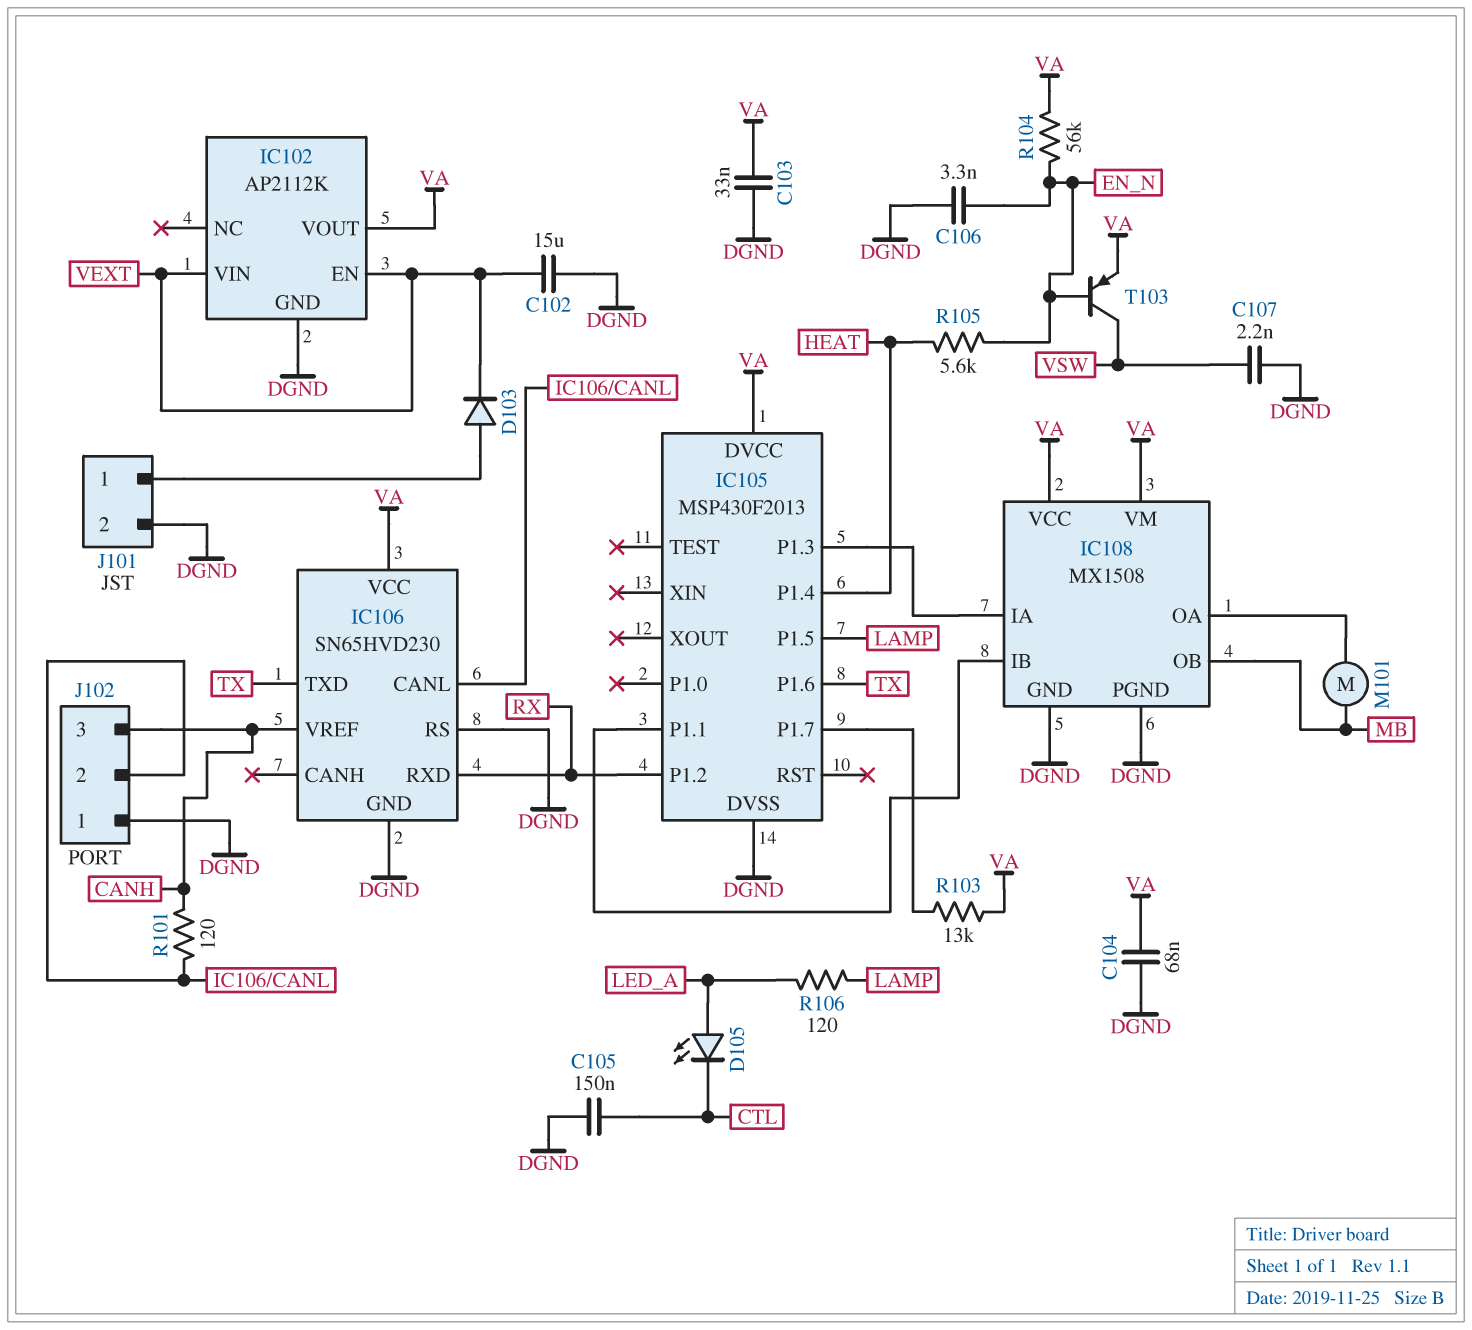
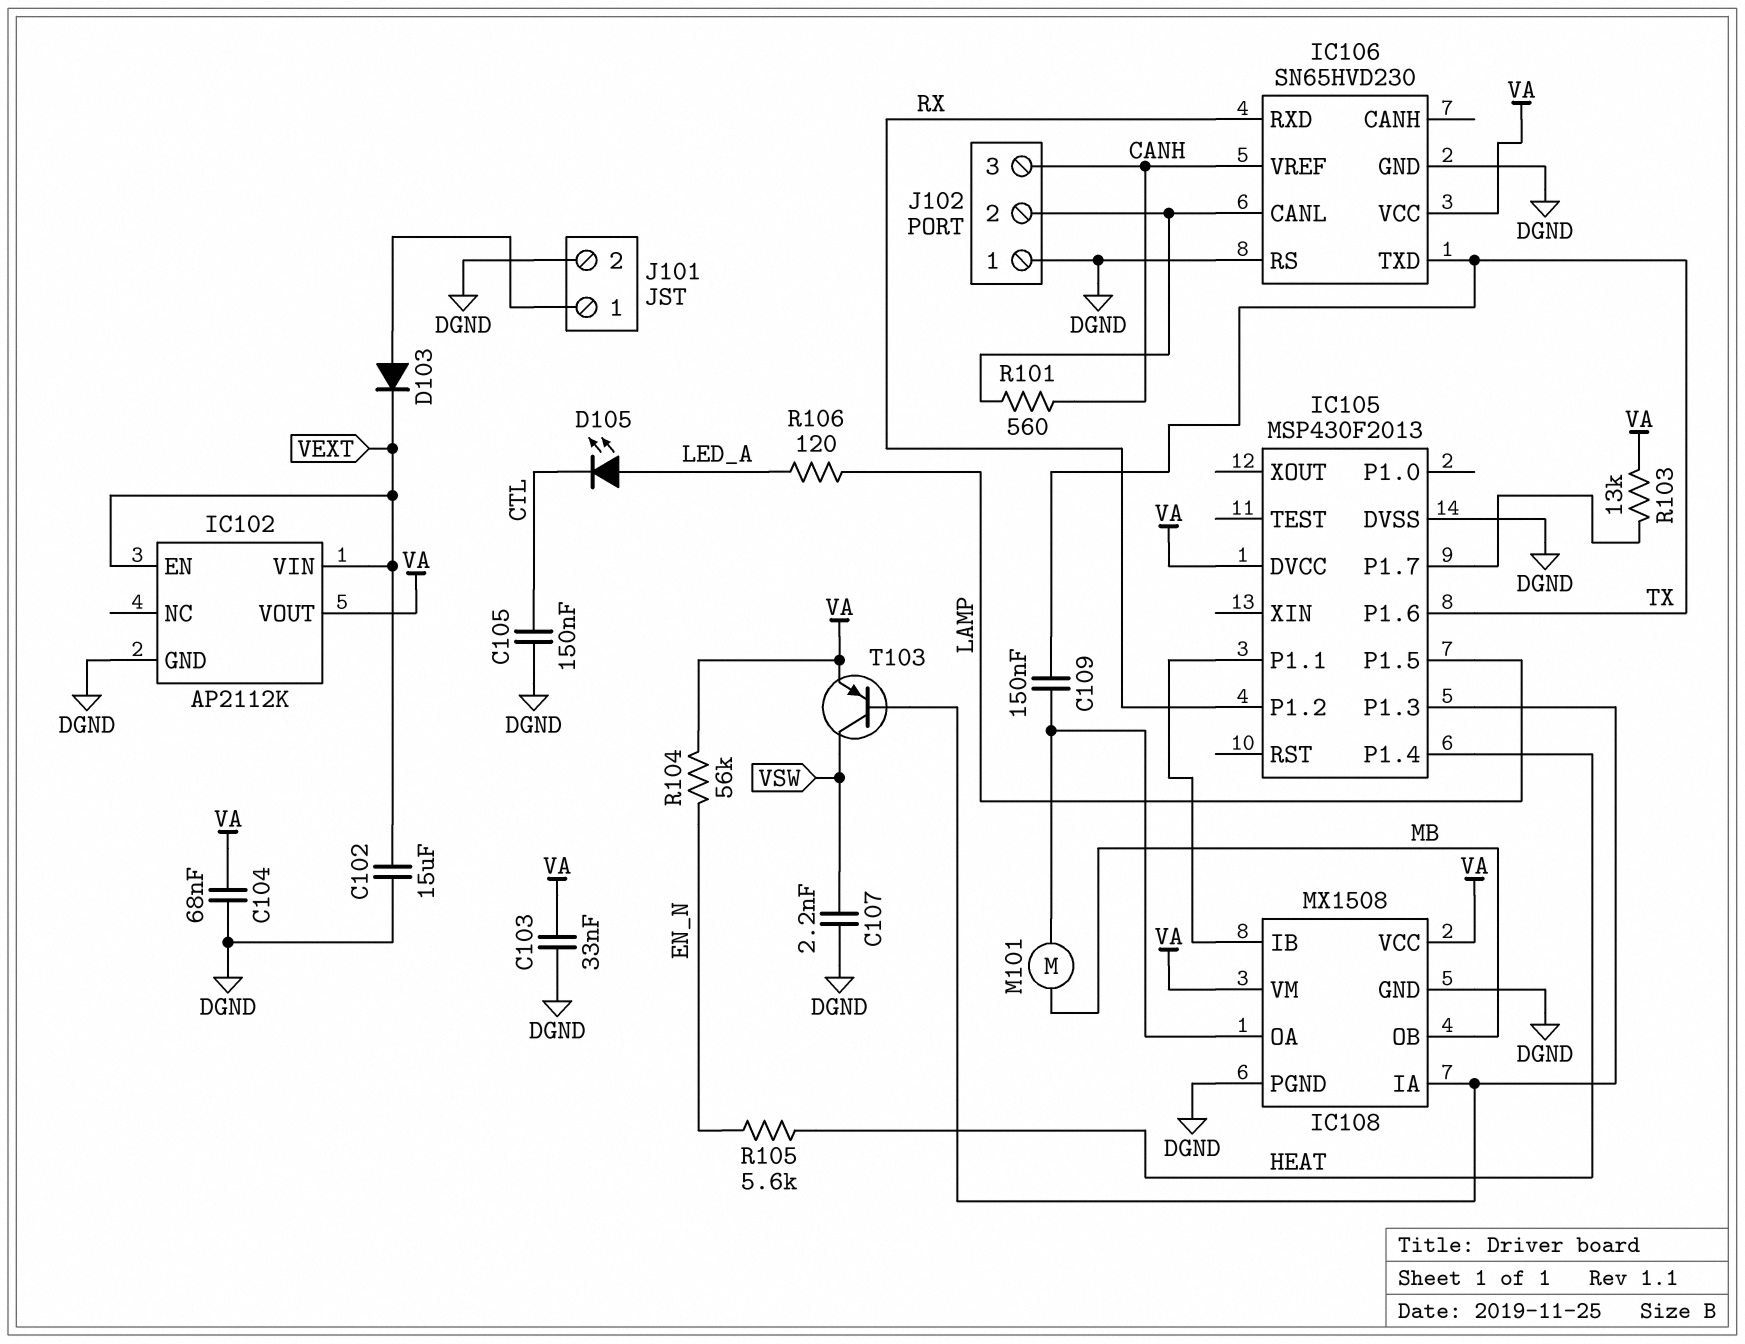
C106: 3.3nF (DGND, EN_N) -> none
C109: none -> 150nF (IC108/OA, TX)
R101: 120 (CANH, IC106/CANL) -> 560 (CANH, IC106/CANL)
T103: PNP (B EN_N, C VSW, E VA) -> PNP (B IC105/P1.3, C VSW, E VA)

